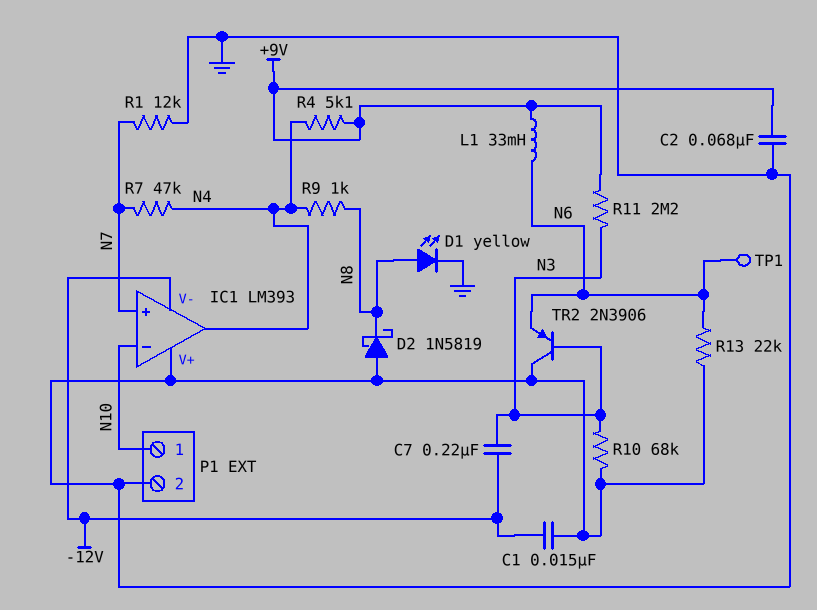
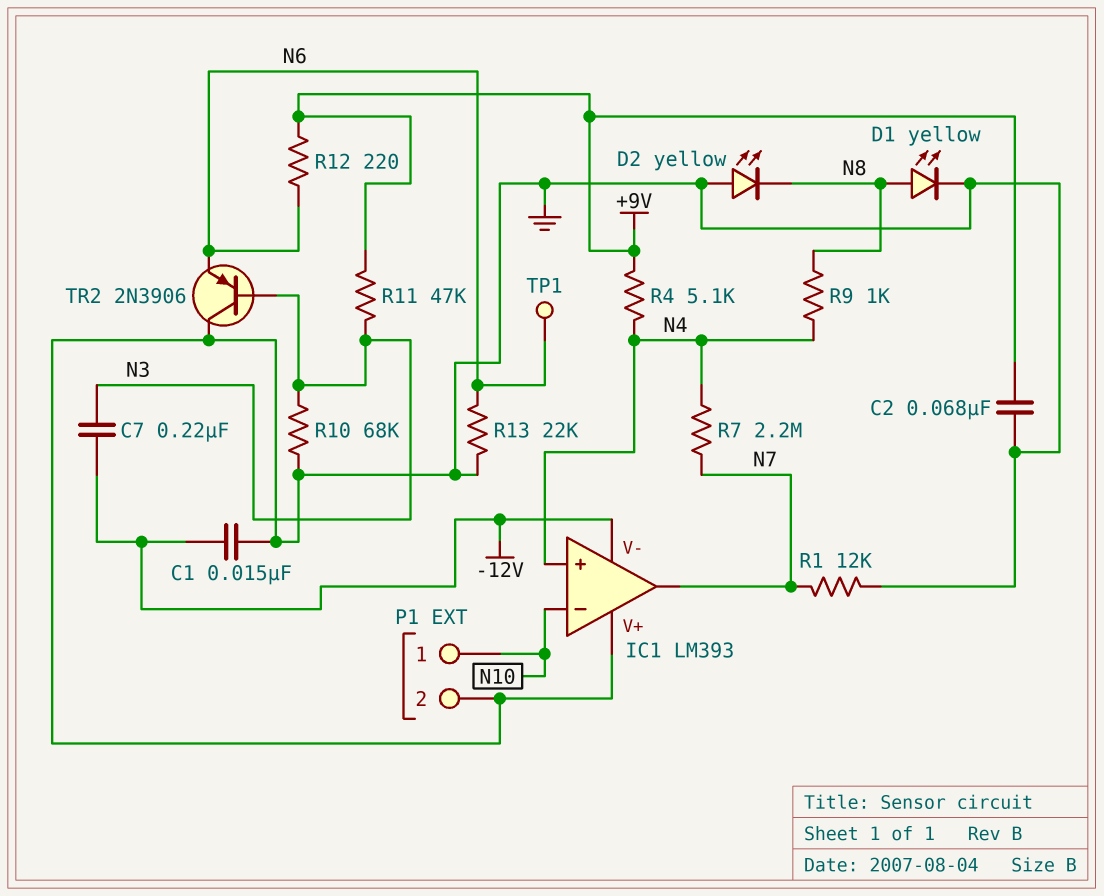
D2: schottky 1N5819 (A GND, K N8) -> LED yellow (A GND, K N8)
IC1 pin in+: N7 -> N4
IC1 pin out: N4 -> N7
L1: 33mH (+9V, N6) -> none
R7: 47k (N4, N7) -> 2.2M (N4, N7)
R11: 2.2M (+9V, N3) -> 47k (+9V, N3)
R12: none -> 220 (+9V, N6)

